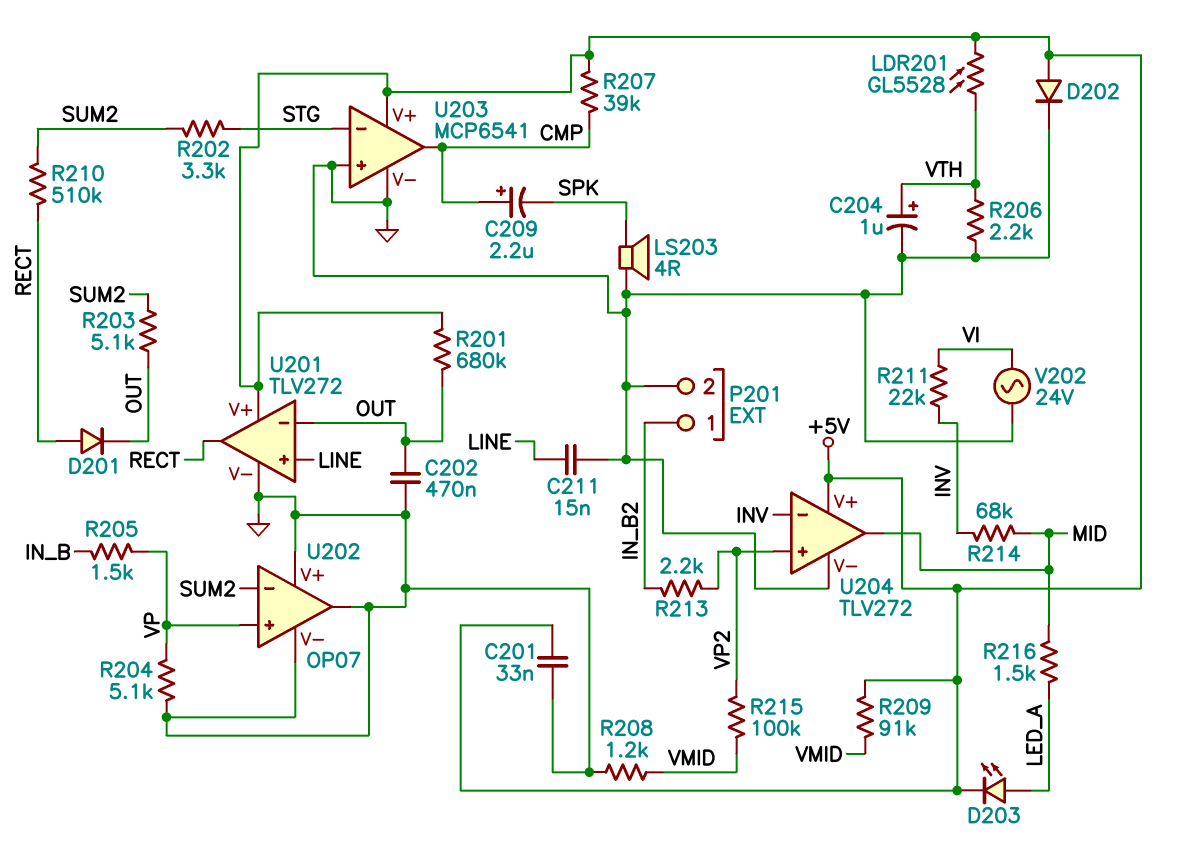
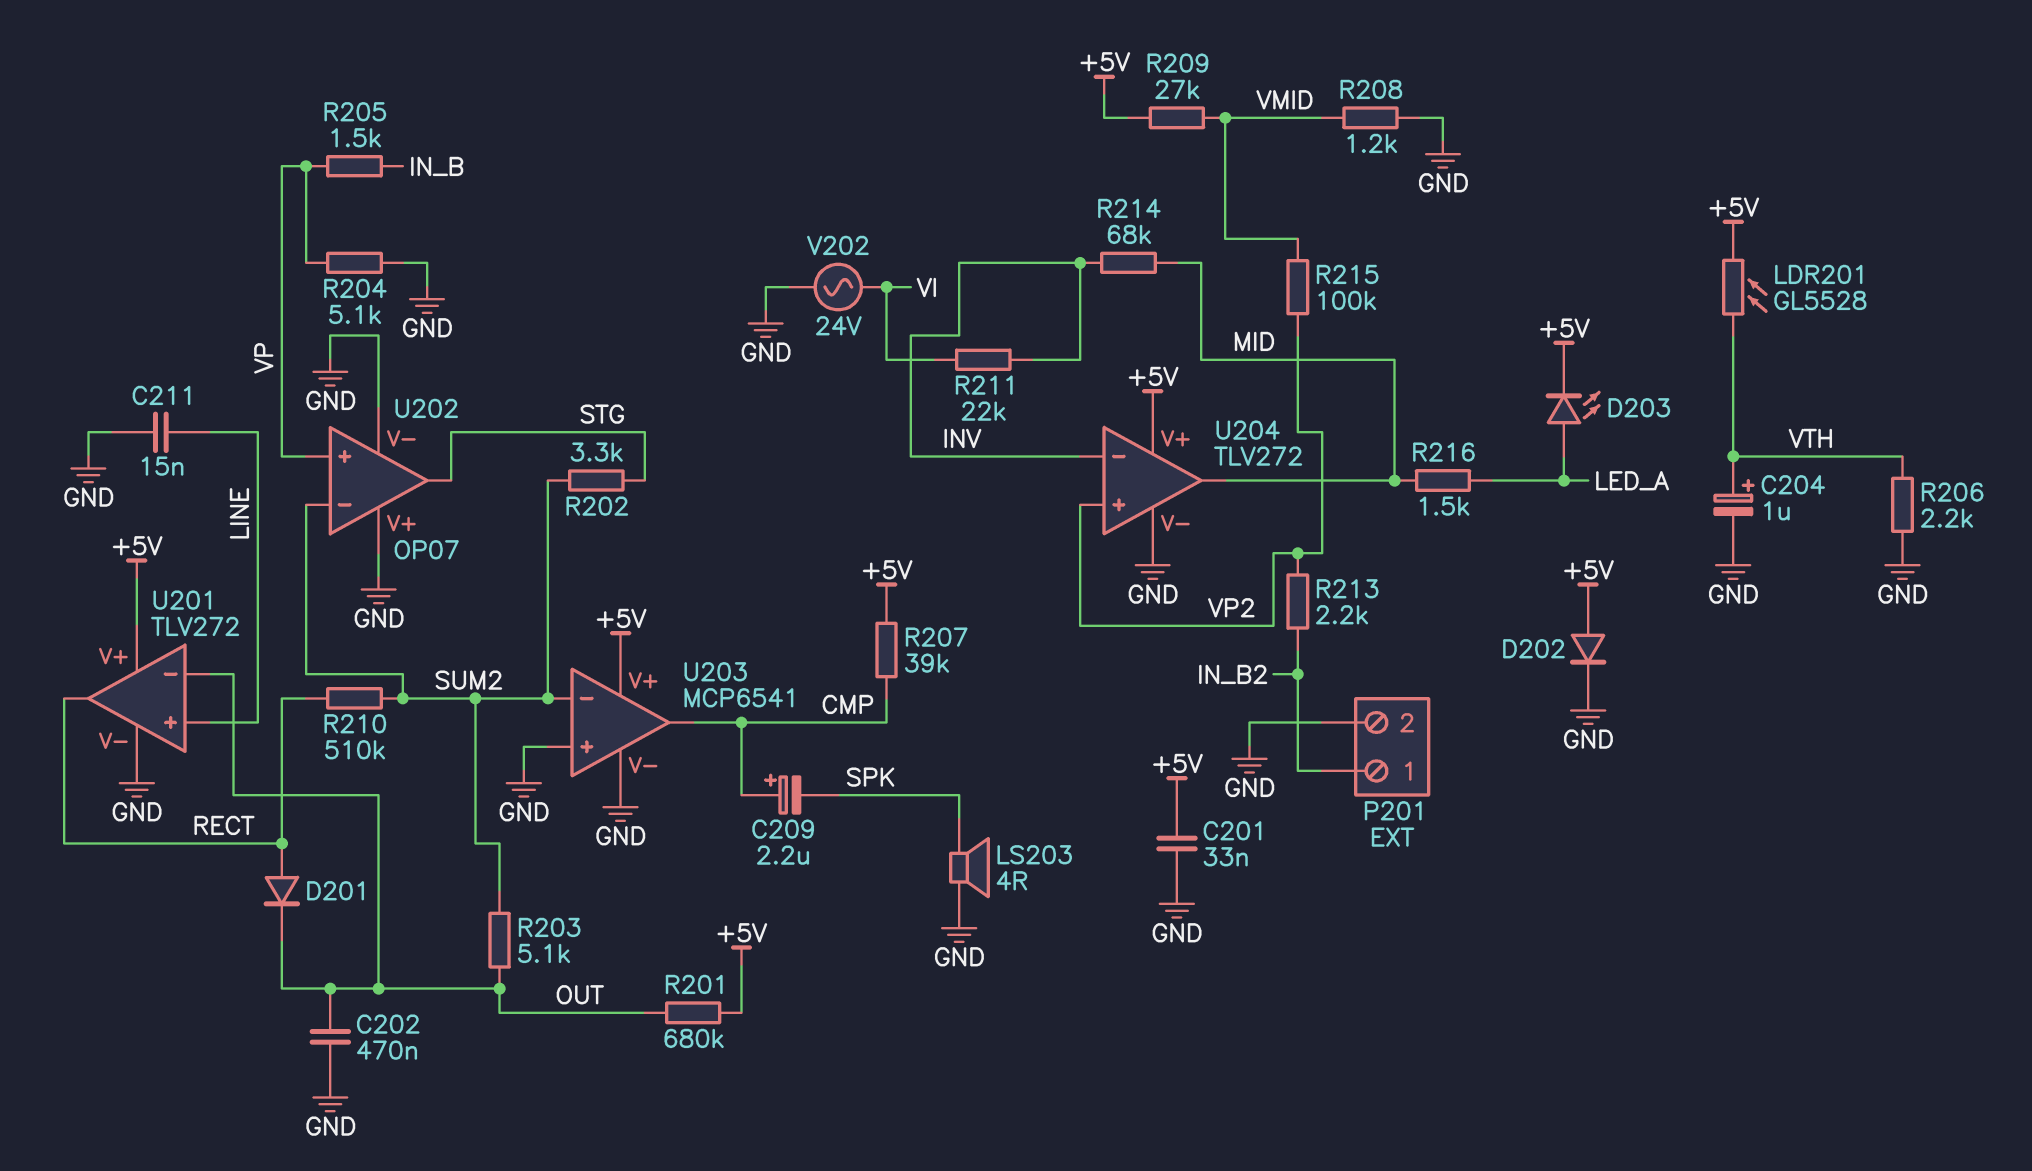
R209: 91k (+5V, VMID) -> 27k (+5V, VMID)
U202 pin out: GND -> STG
U203 pin in-: STG -> SUM2

